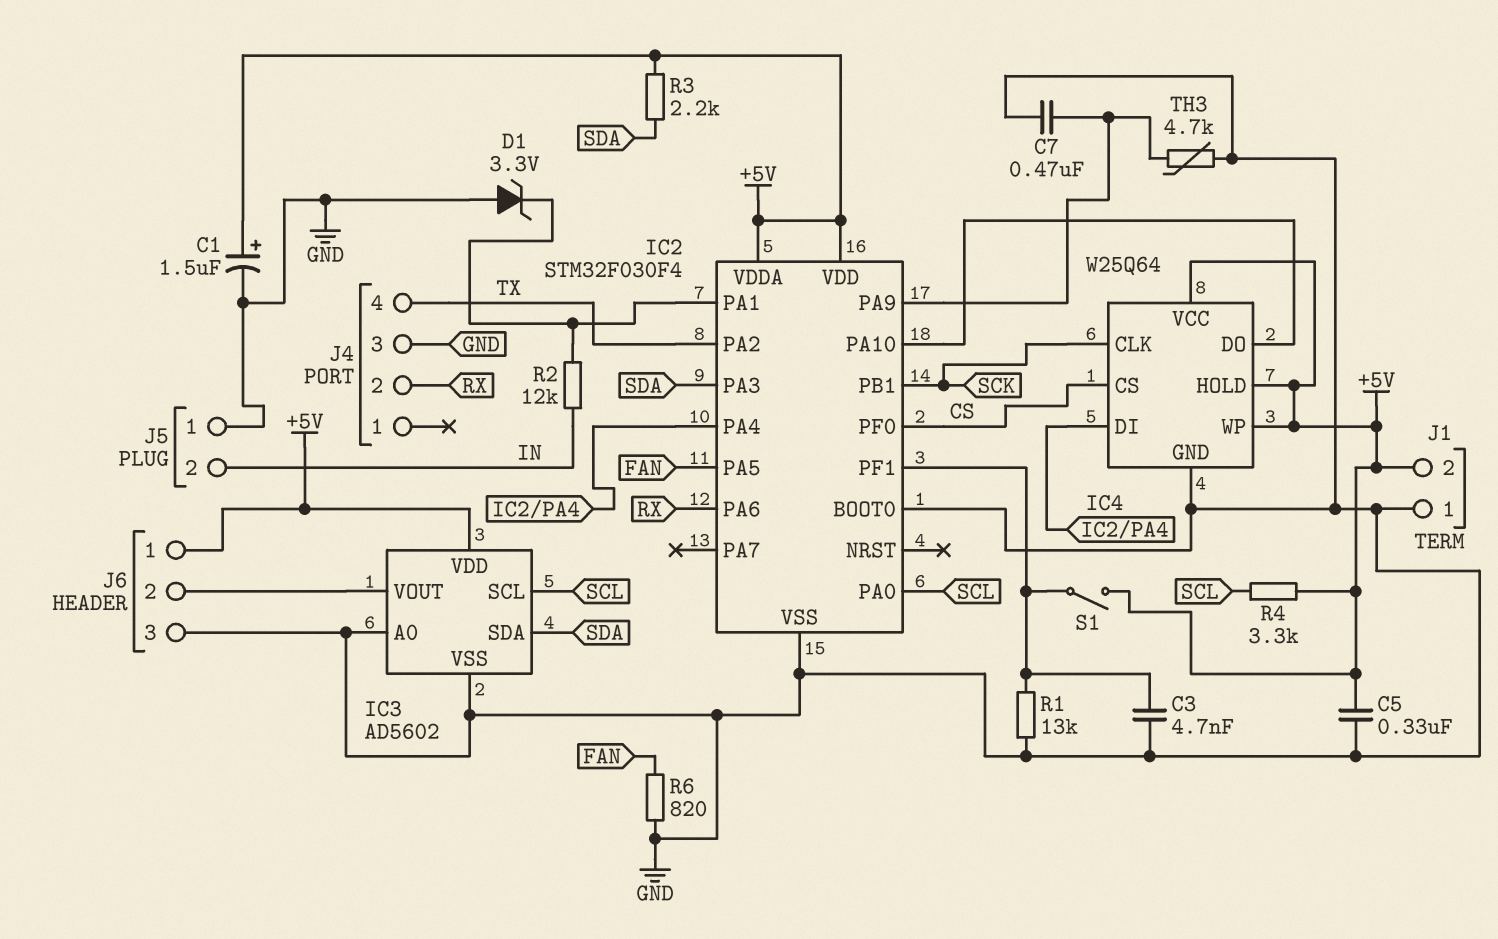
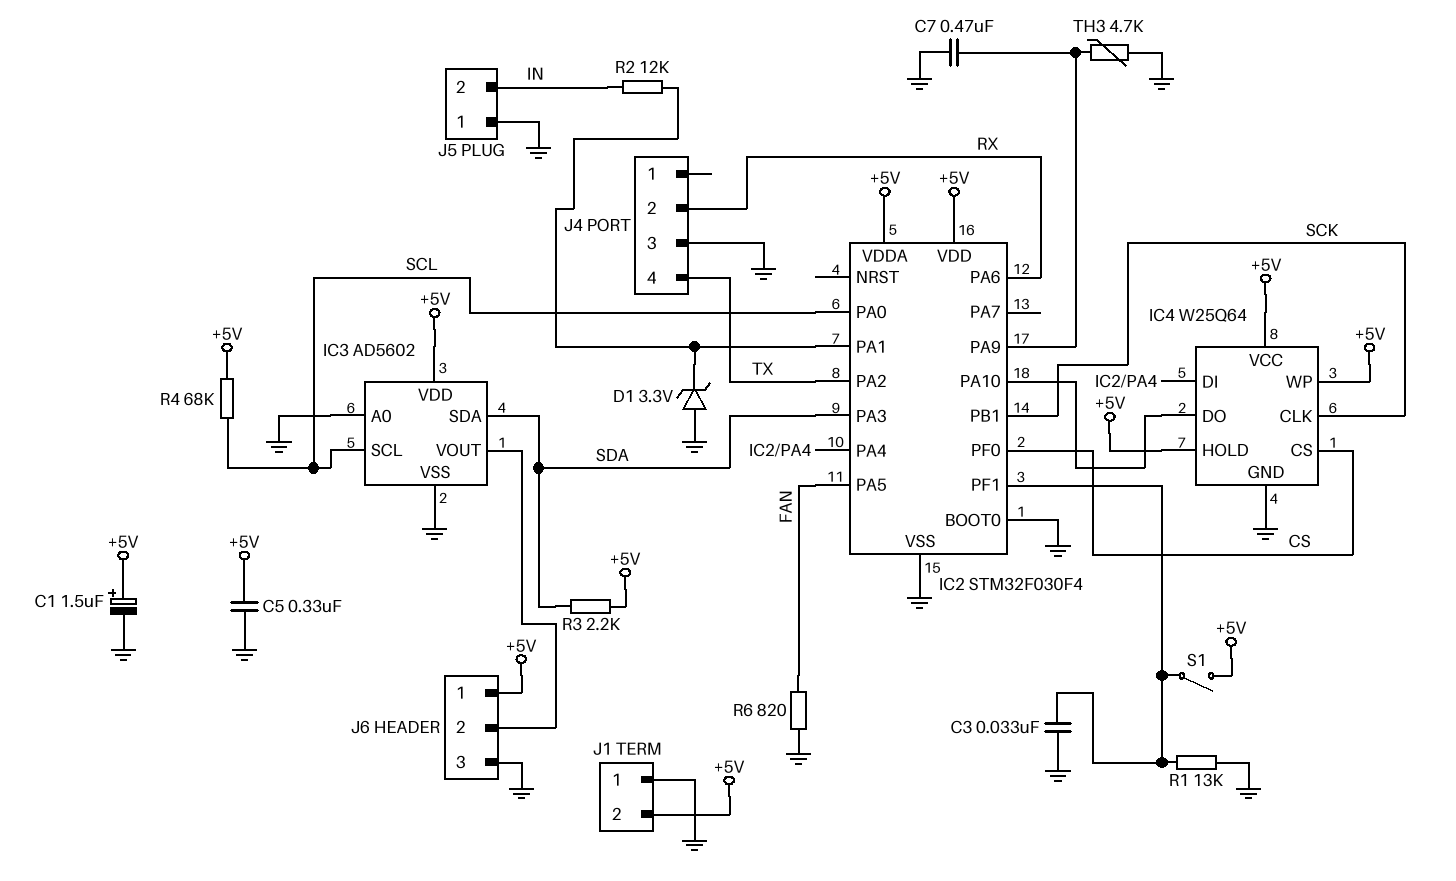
C3: 4.7nF (GND, IC2/PF1) -> 33nF (GND, IC2/PF1)
R4: 3.3k (+5V, SCL) -> 68k (+5V, SCL)

